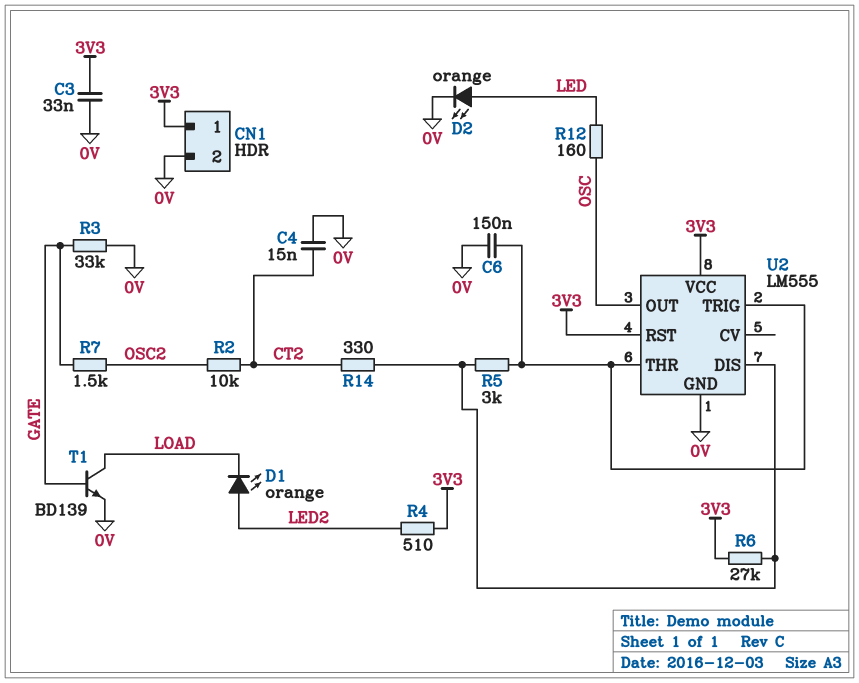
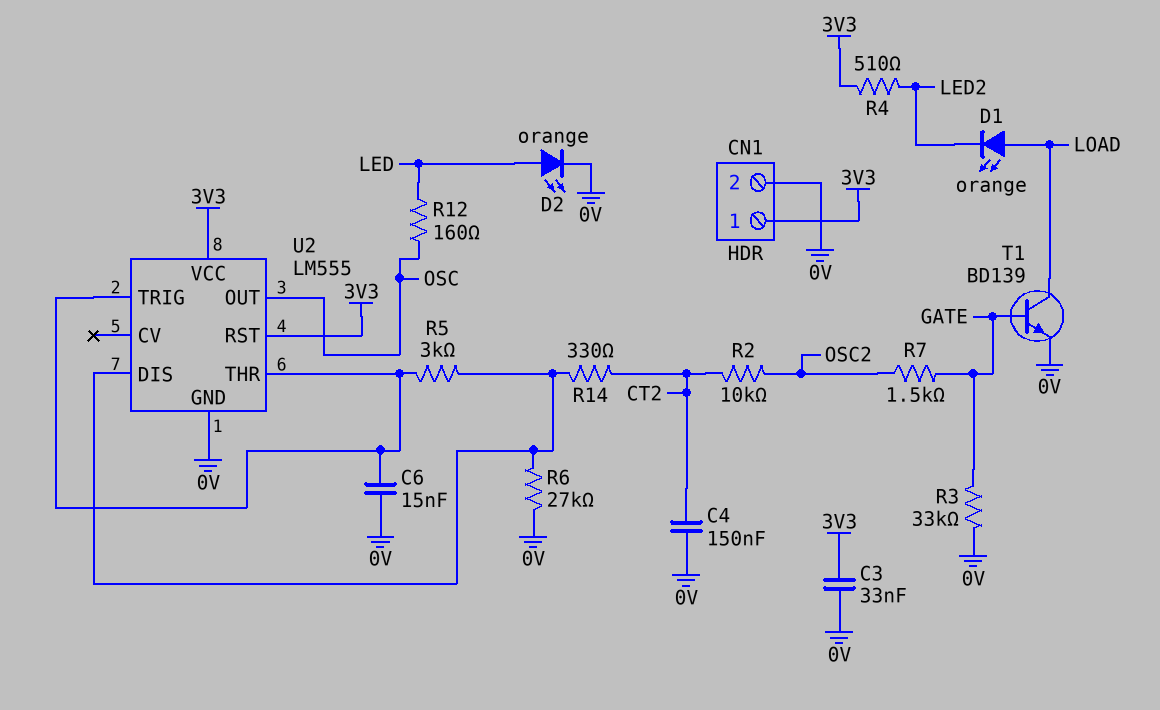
C4: 15nF (0V, CT2) -> 150nF (0V, CT2)
C6: 150nF (0V, U2/THR) -> 15nF (0V, U2/THR)
D1: LED orange (A LED2, K LOAD) -> LED orange (A LOAD, K LED2)
R6: 27k (3V3, U2/DIS) -> 27k (0V, U2/DIS)

